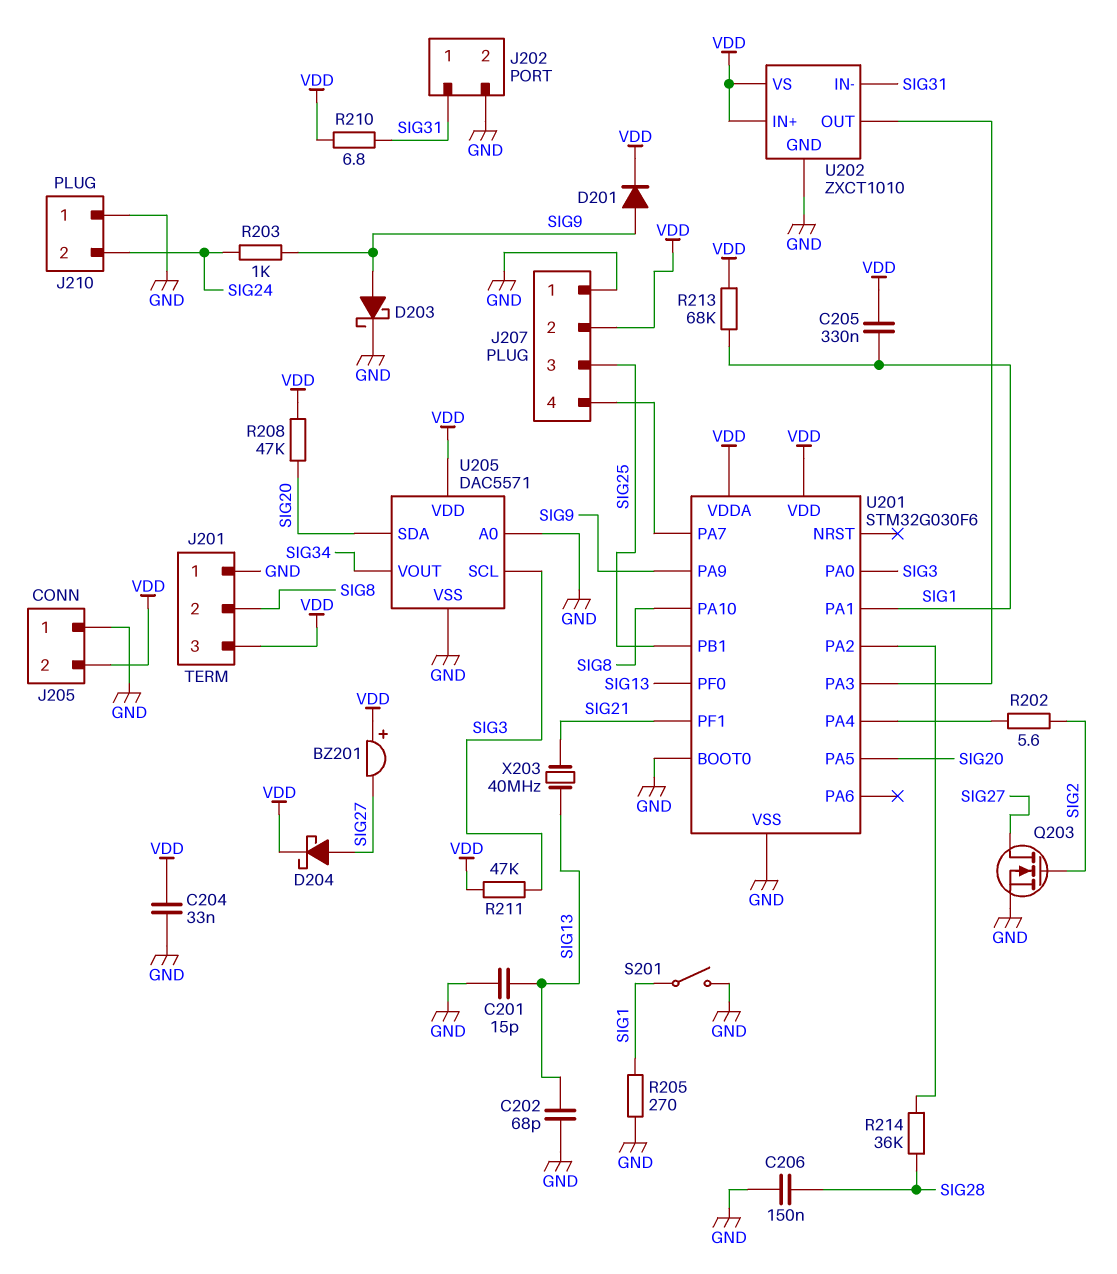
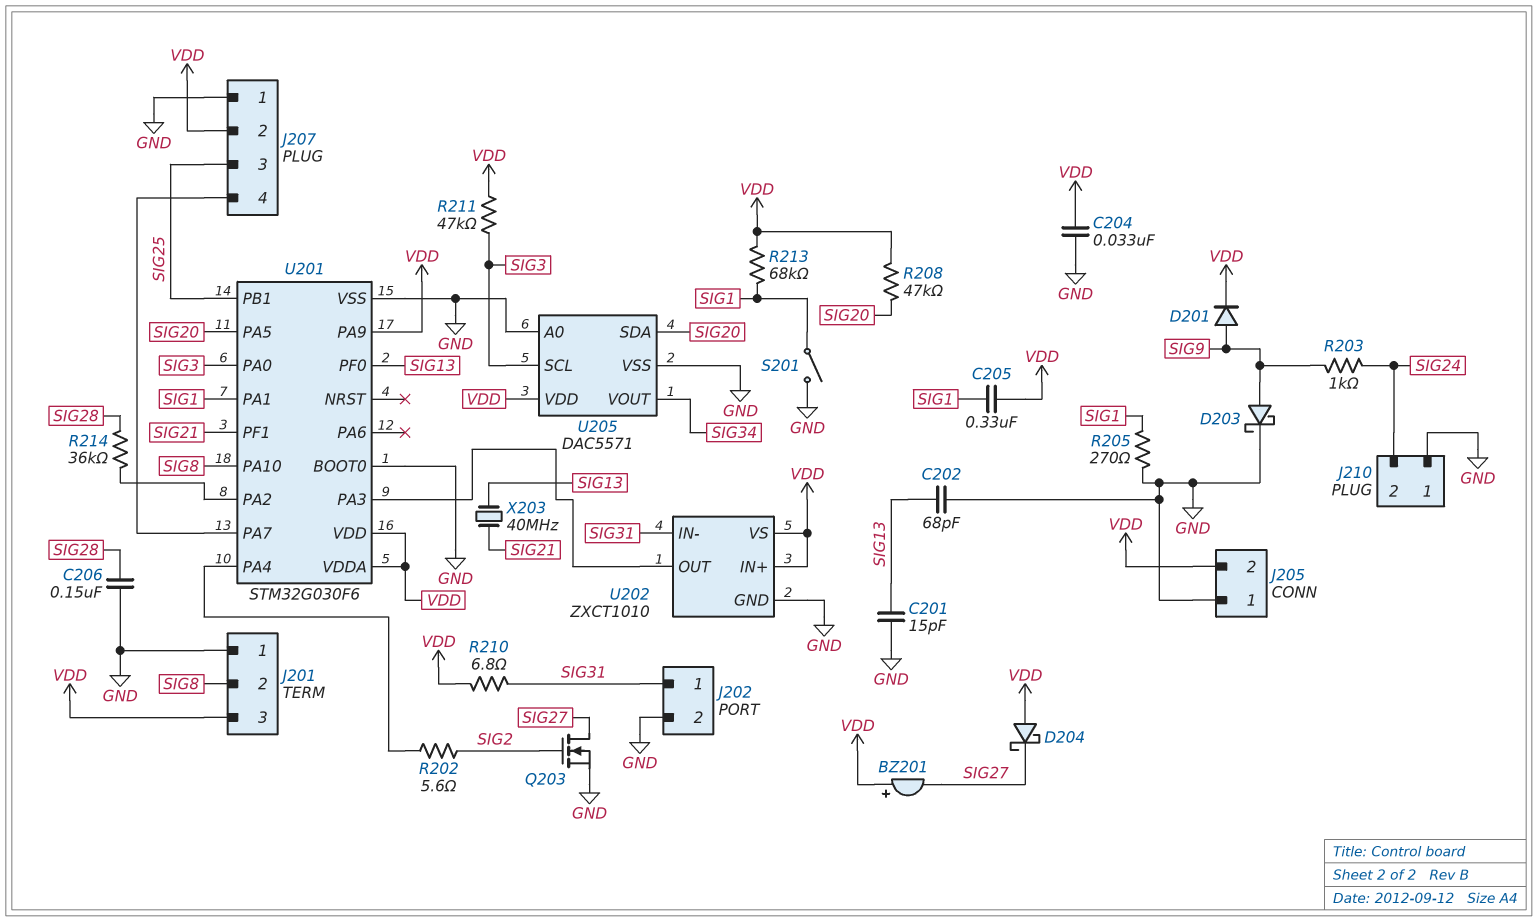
D204: schottky (A SIG27, K VDD) -> schottky (A VDD, K SIG27)
U201 pin PA9: SIG9 -> VDD

